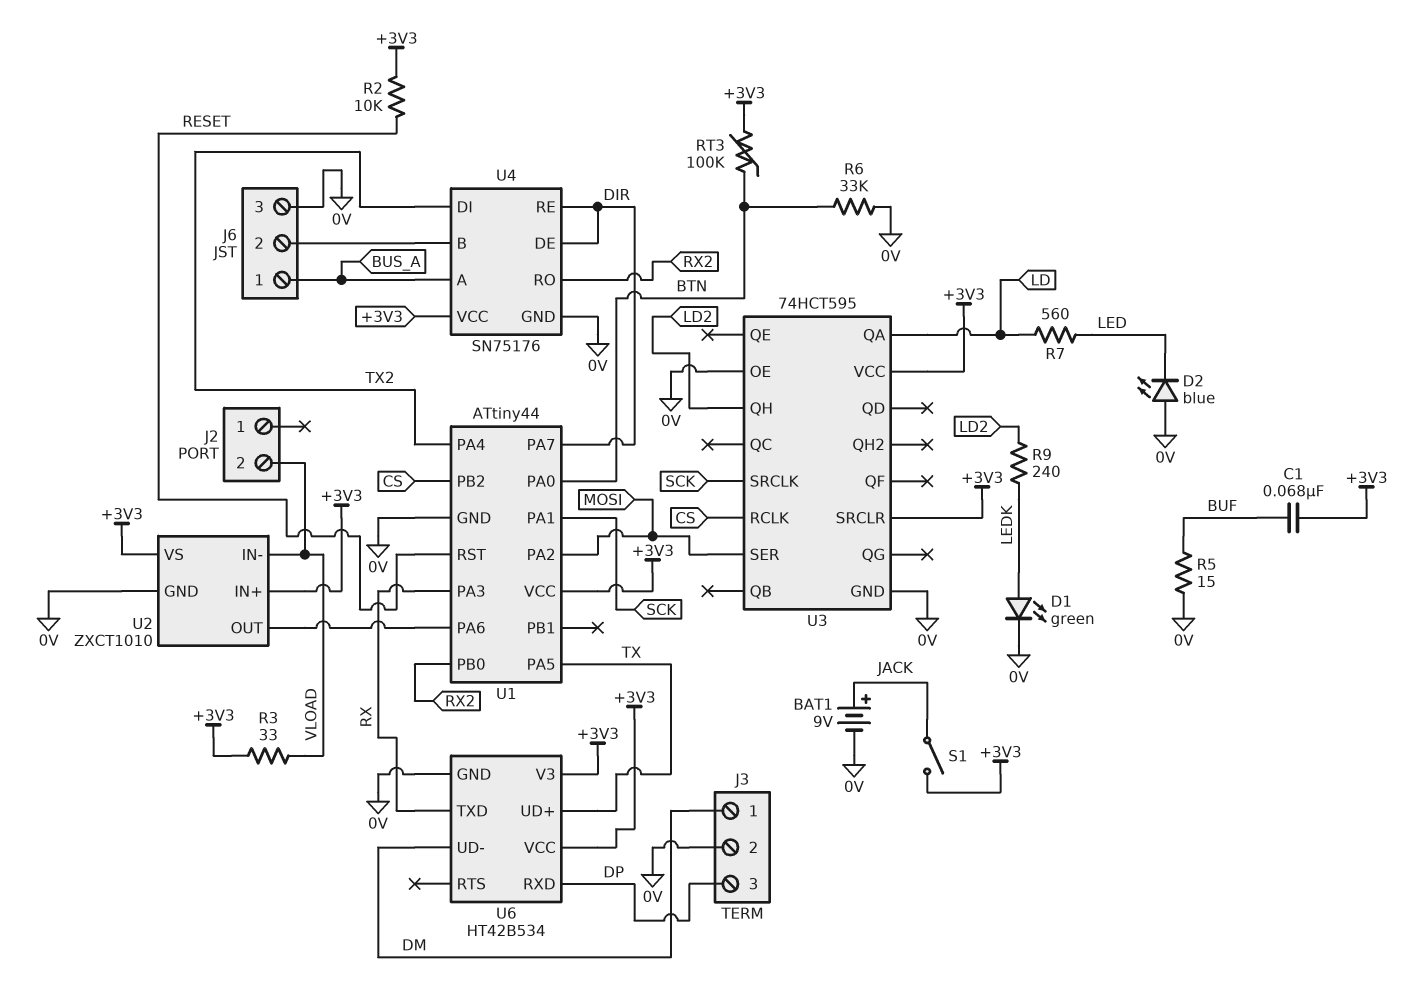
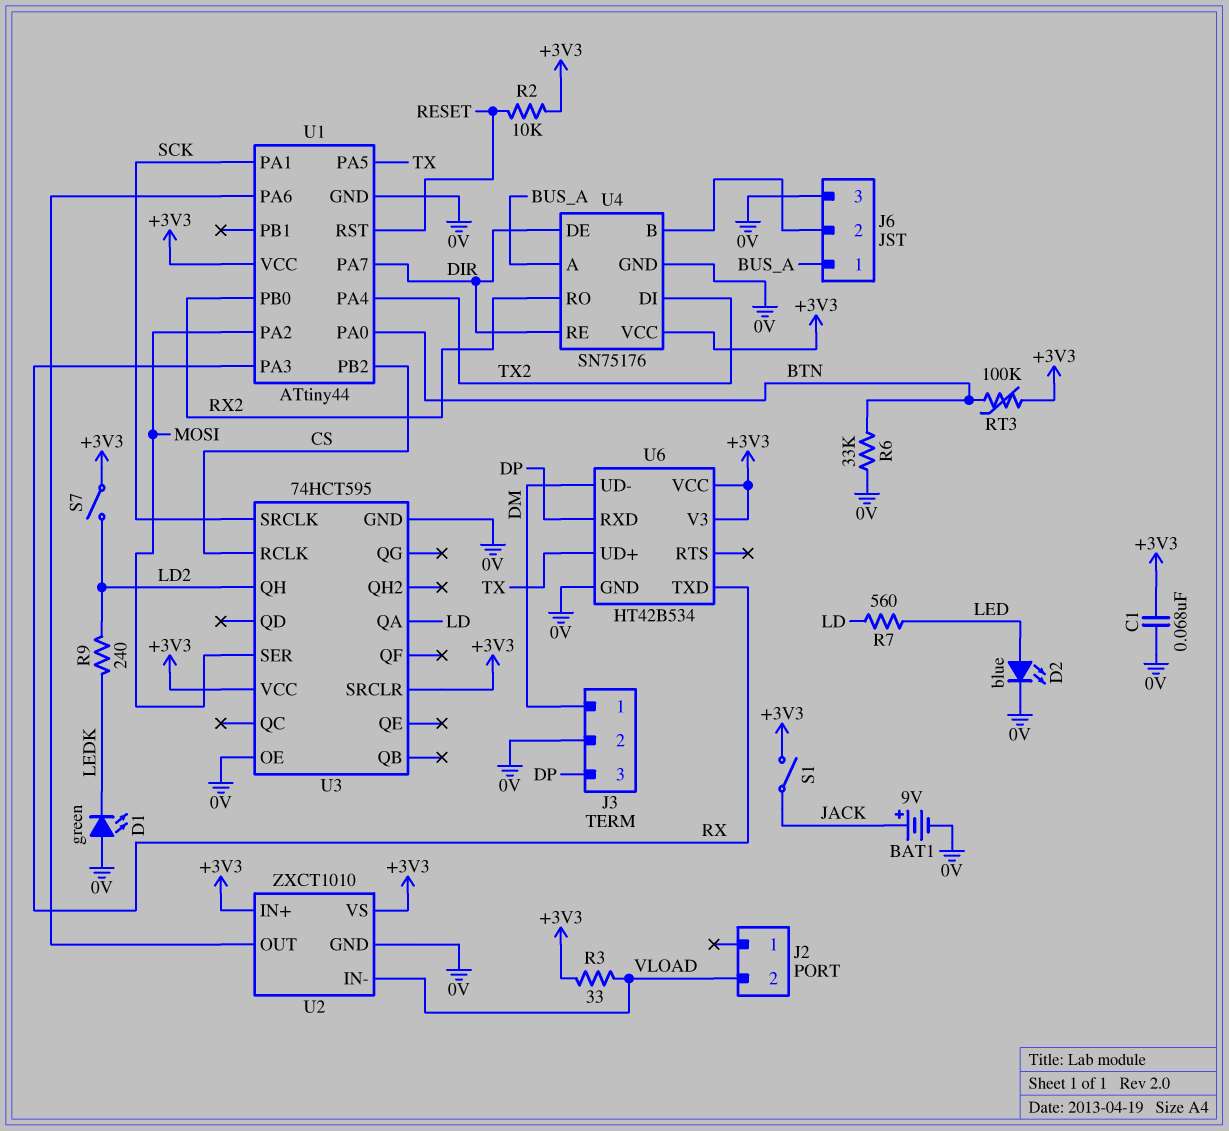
C1: 68nF (+3V3, BUF) -> 68nF (+3V3, 0V)
D1: LED green (A LEDK, K 0V) -> LED green (A 0V, K LEDK)
D2: LED blue (A 0V, K LED) -> LED blue (A LED, K 0V)
R5: 15 (0V, BUF) -> none
S7: none -> switch (+3V3, LD2)

